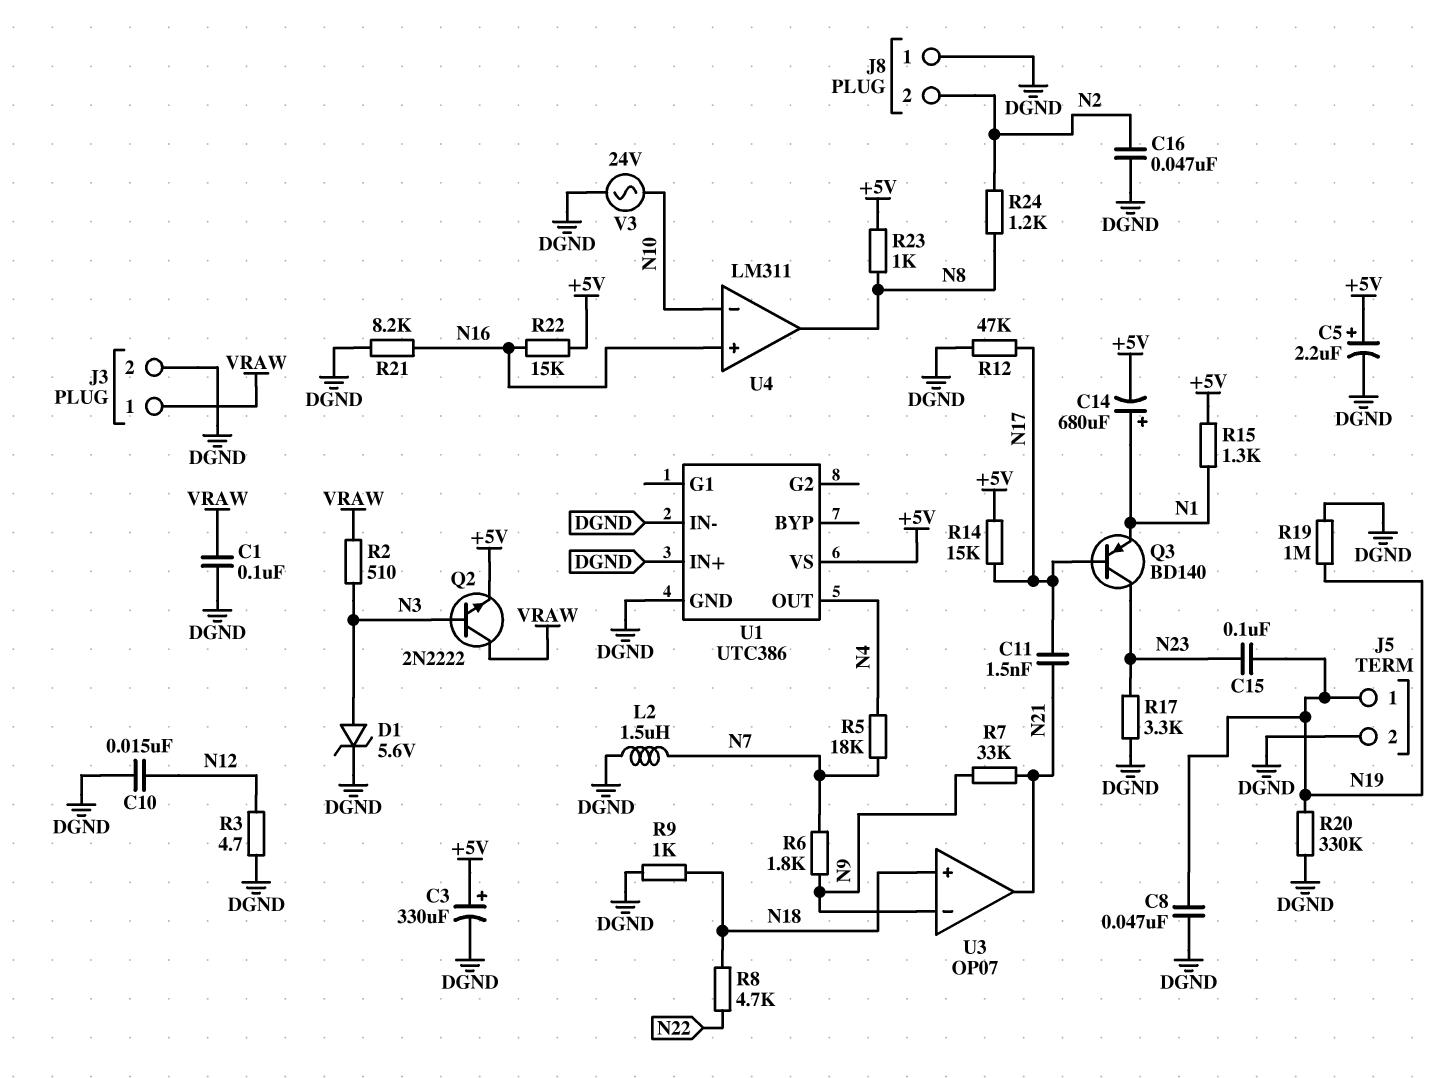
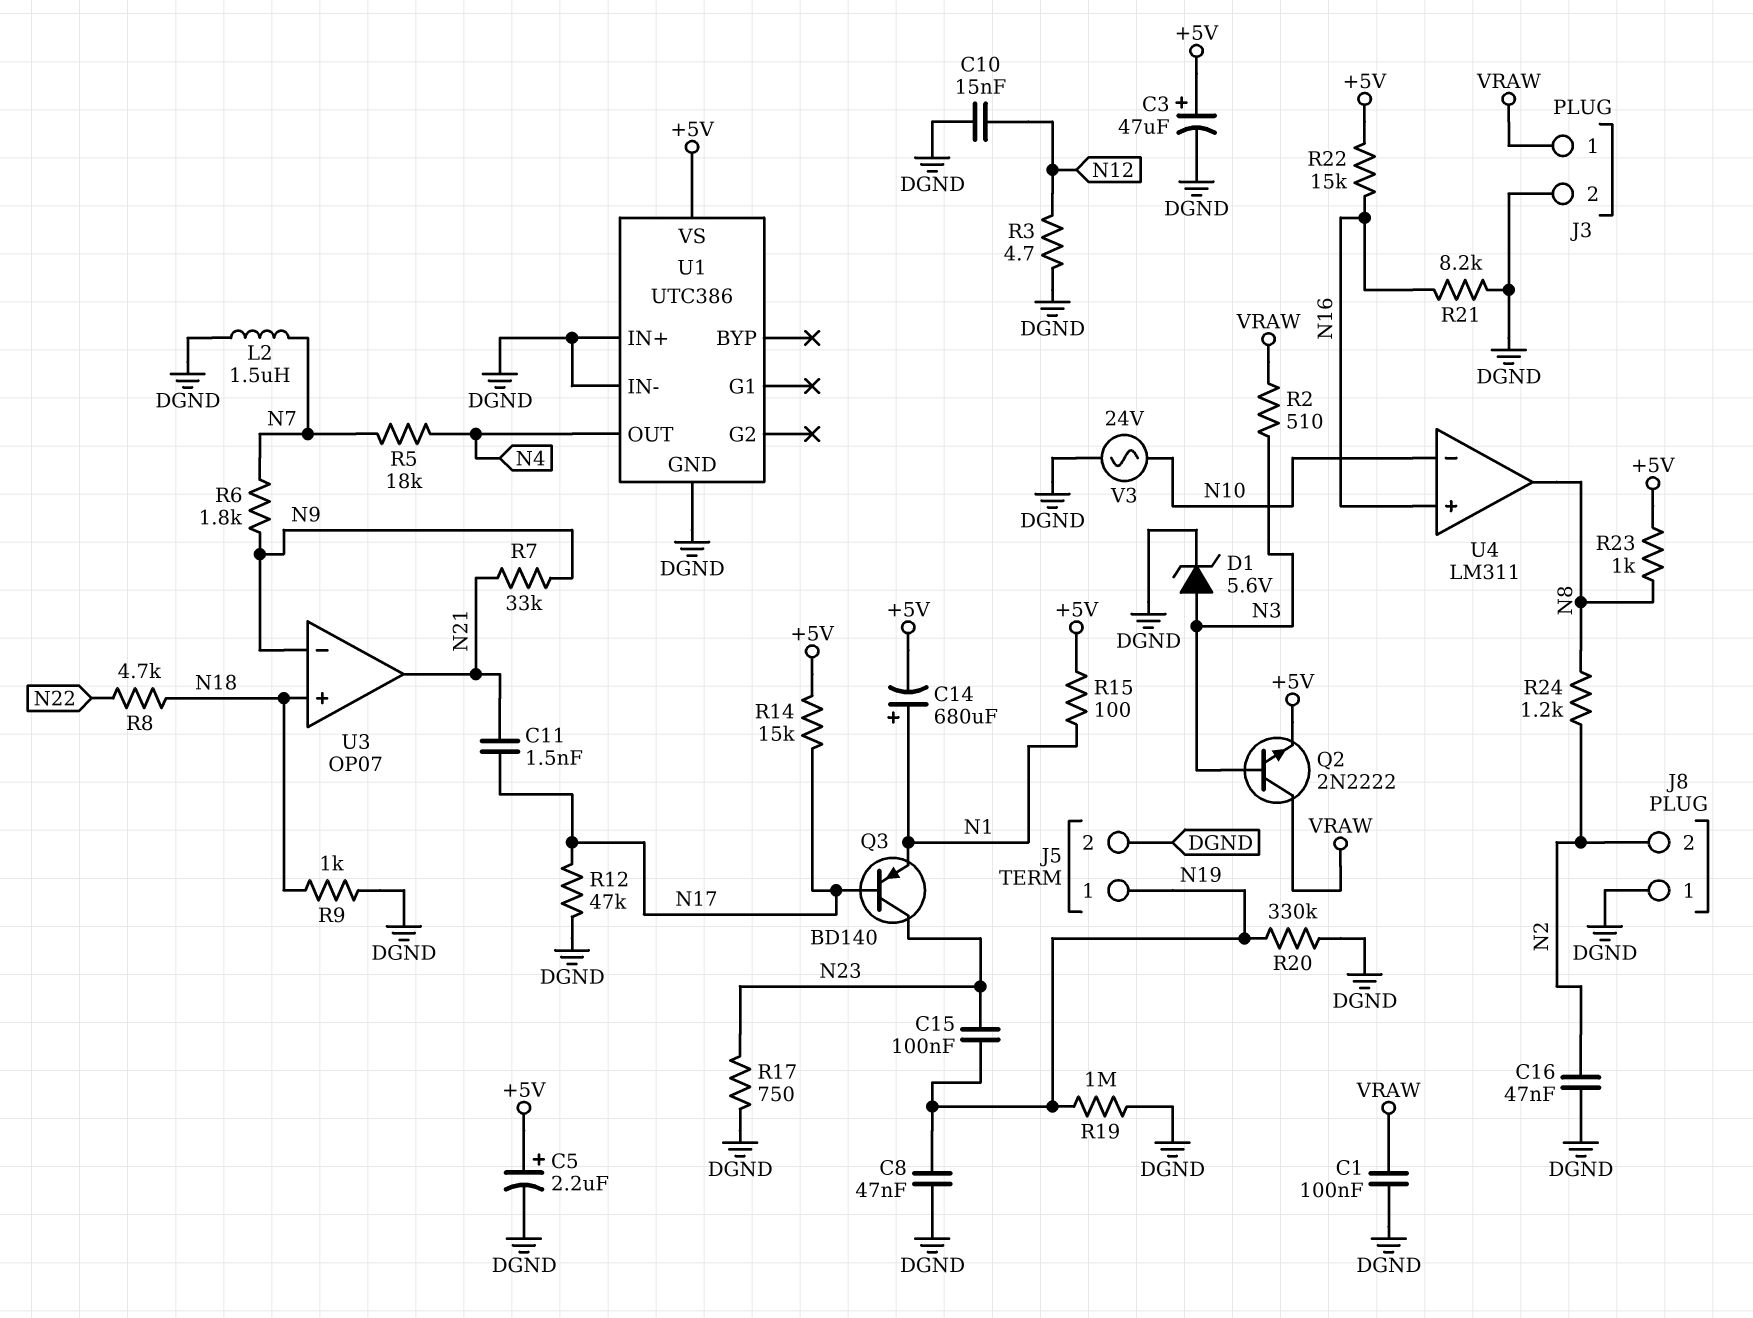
C3: 330uF (plus +5V, minus DGND) -> 47uF (plus +5V, minus DGND)
R15: 1.3k (+5V, N1) -> 100 (+5V, N1)
R17: 3.3k (DGND, N23) -> 750 (DGND, N23)

